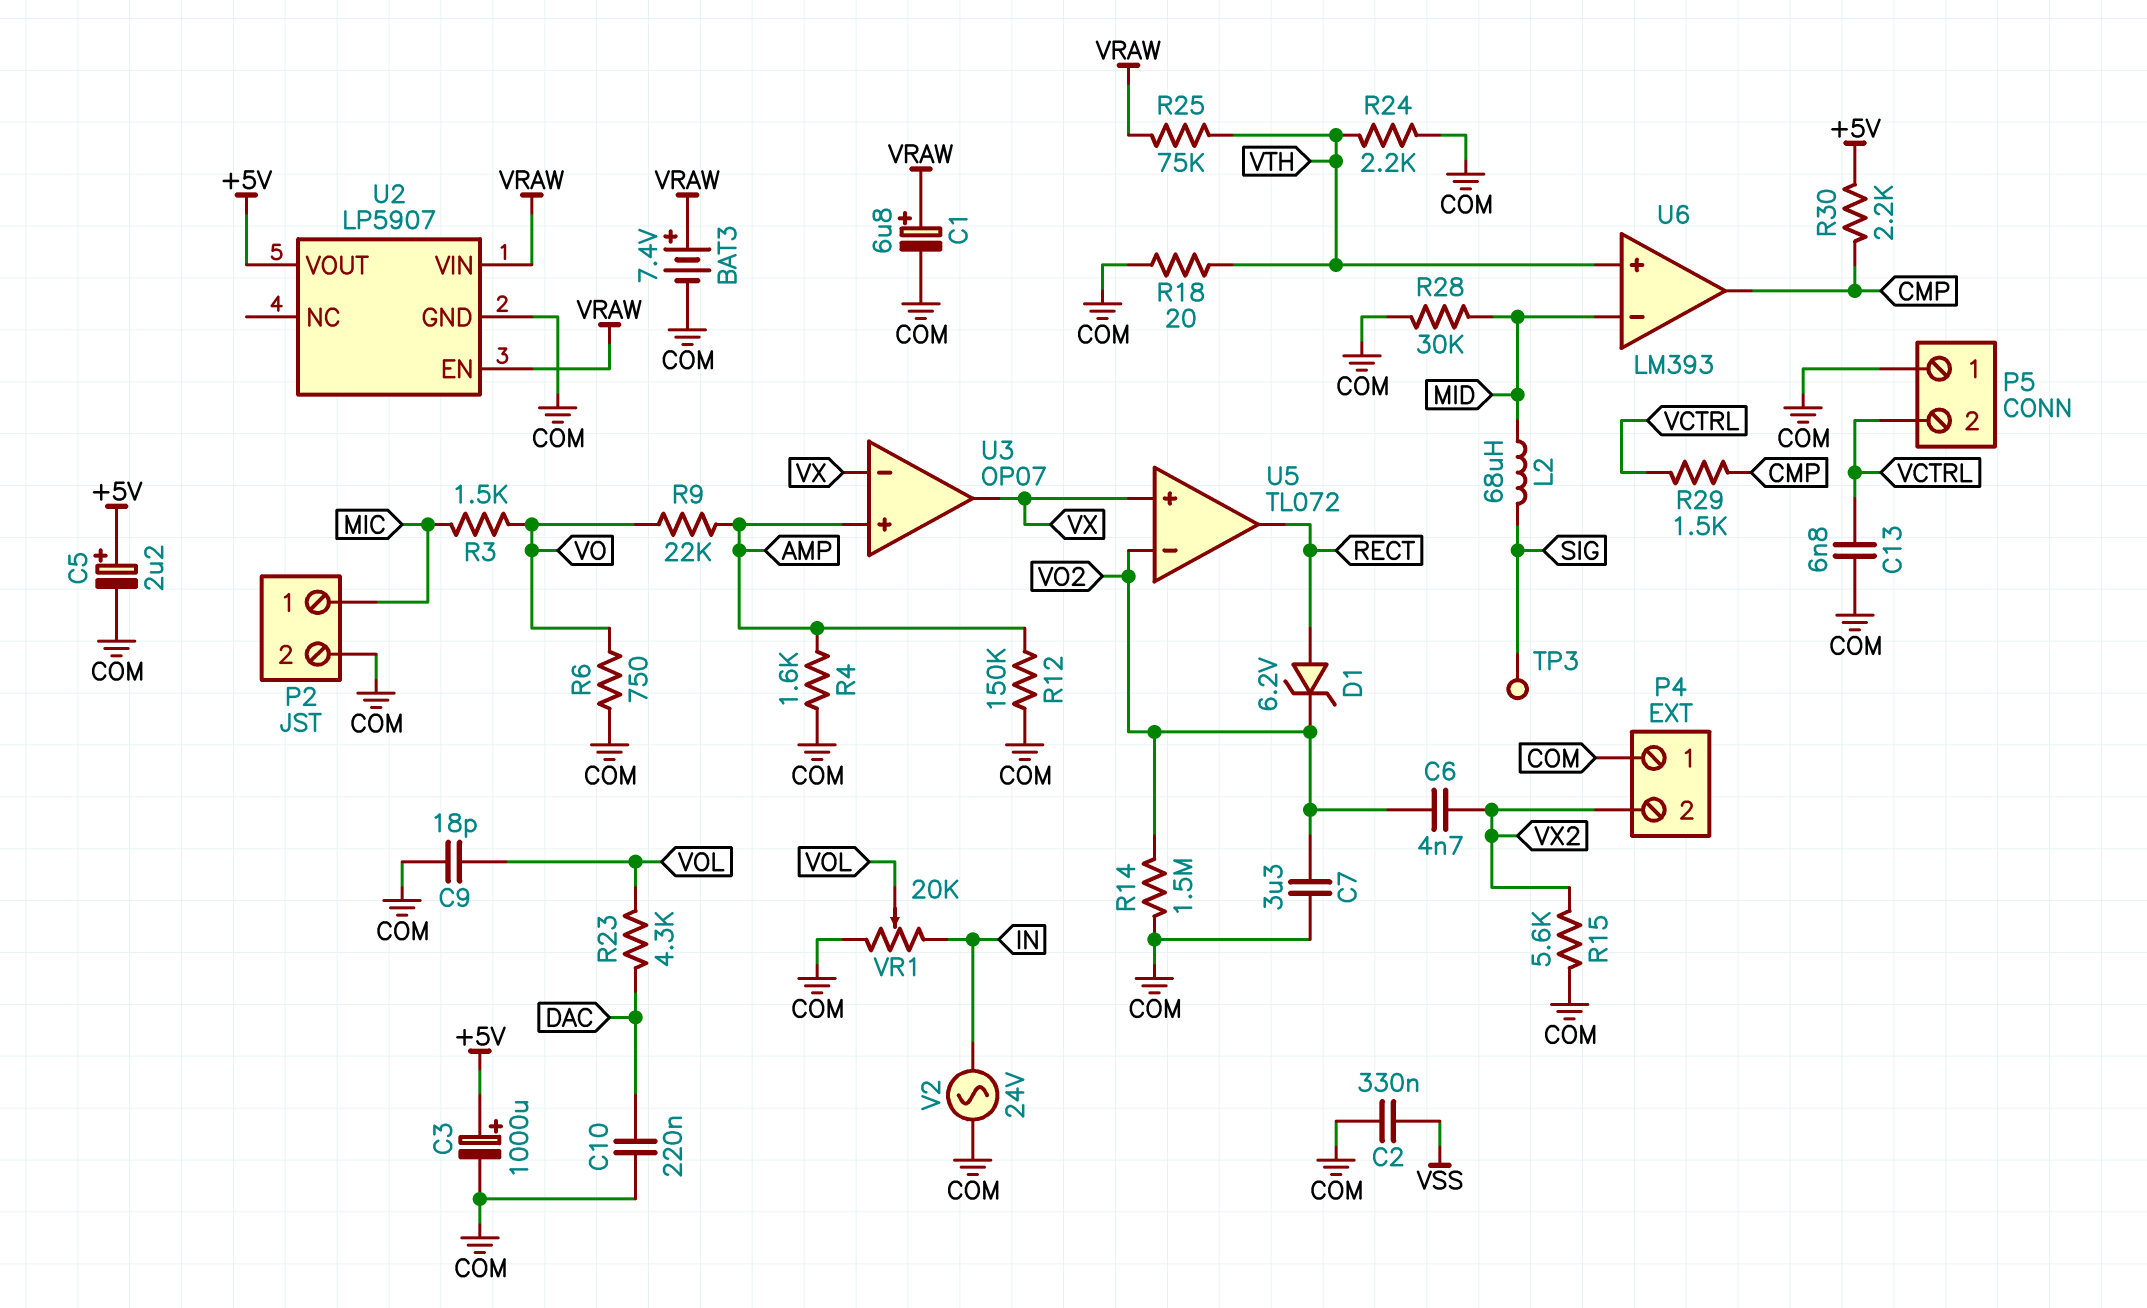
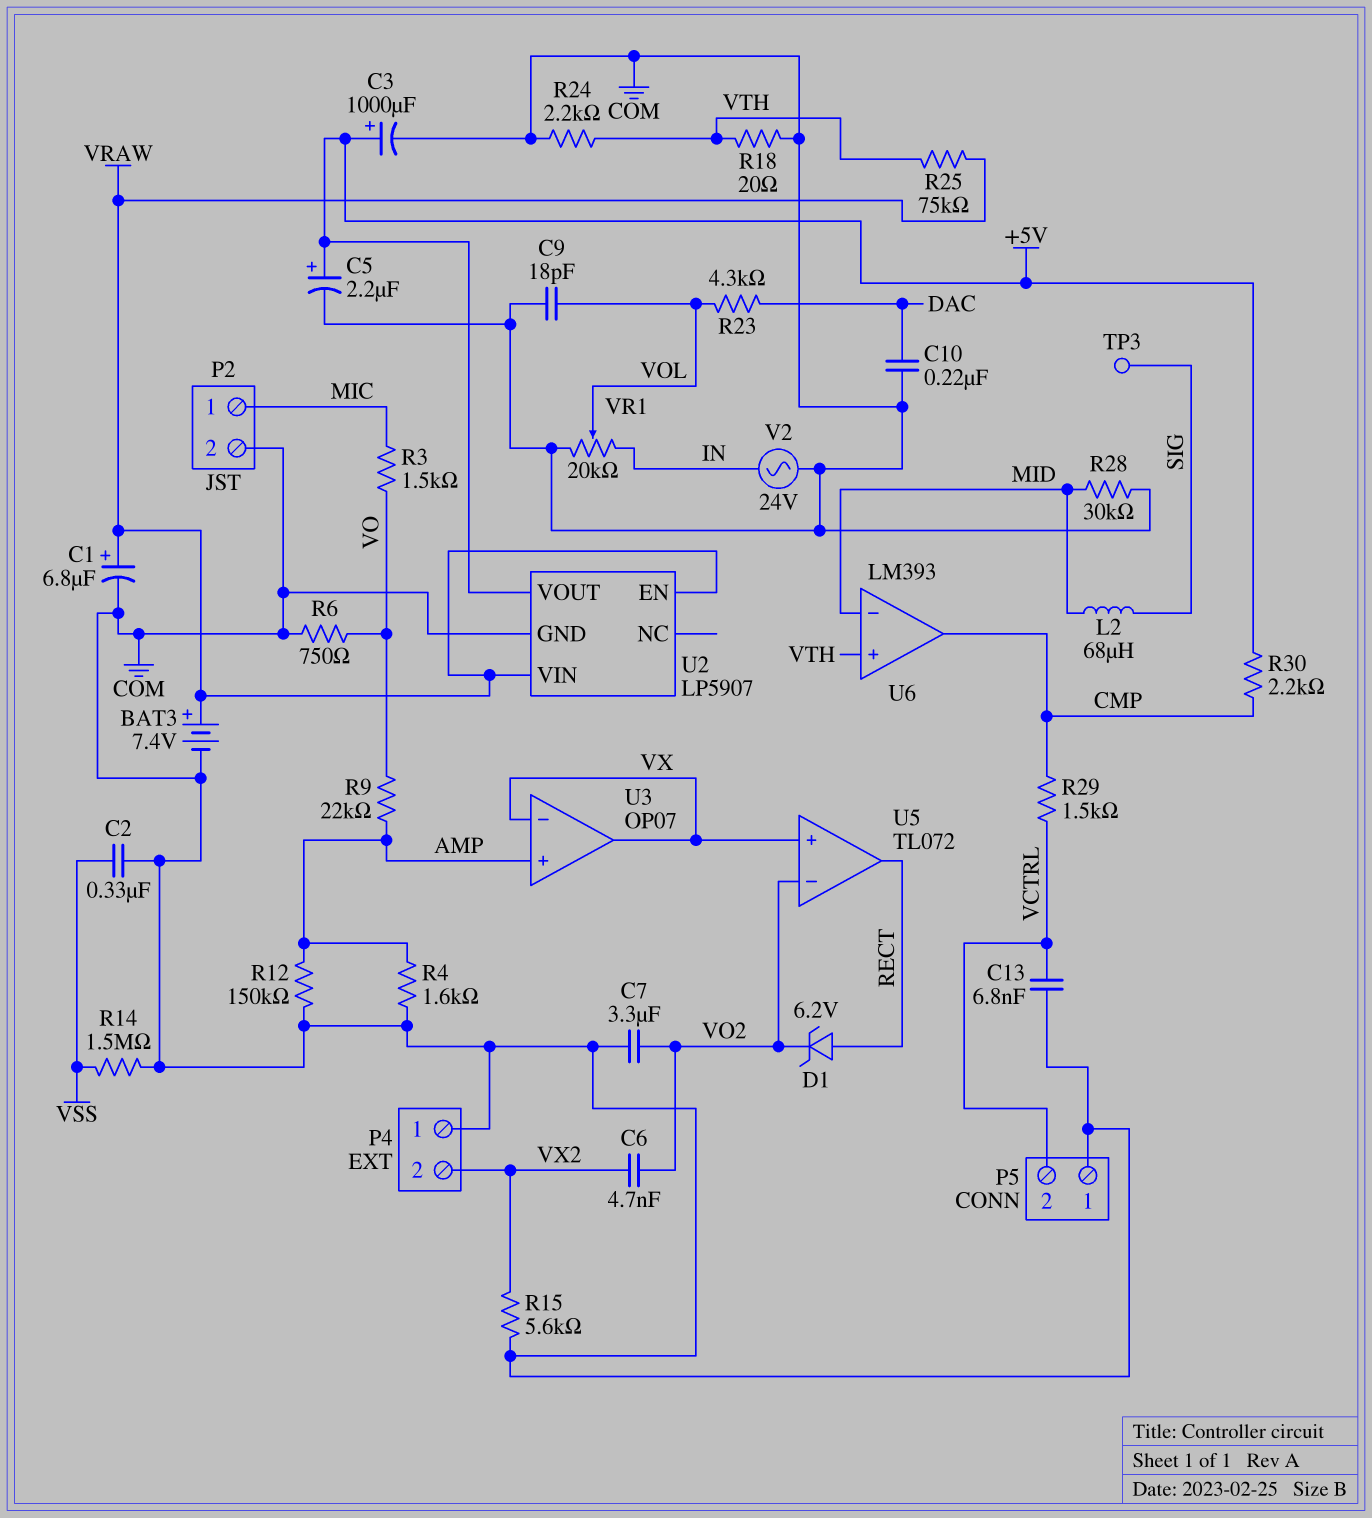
R14: 1.5M (COM, VO2) -> 1.5M (COM, VSS)

